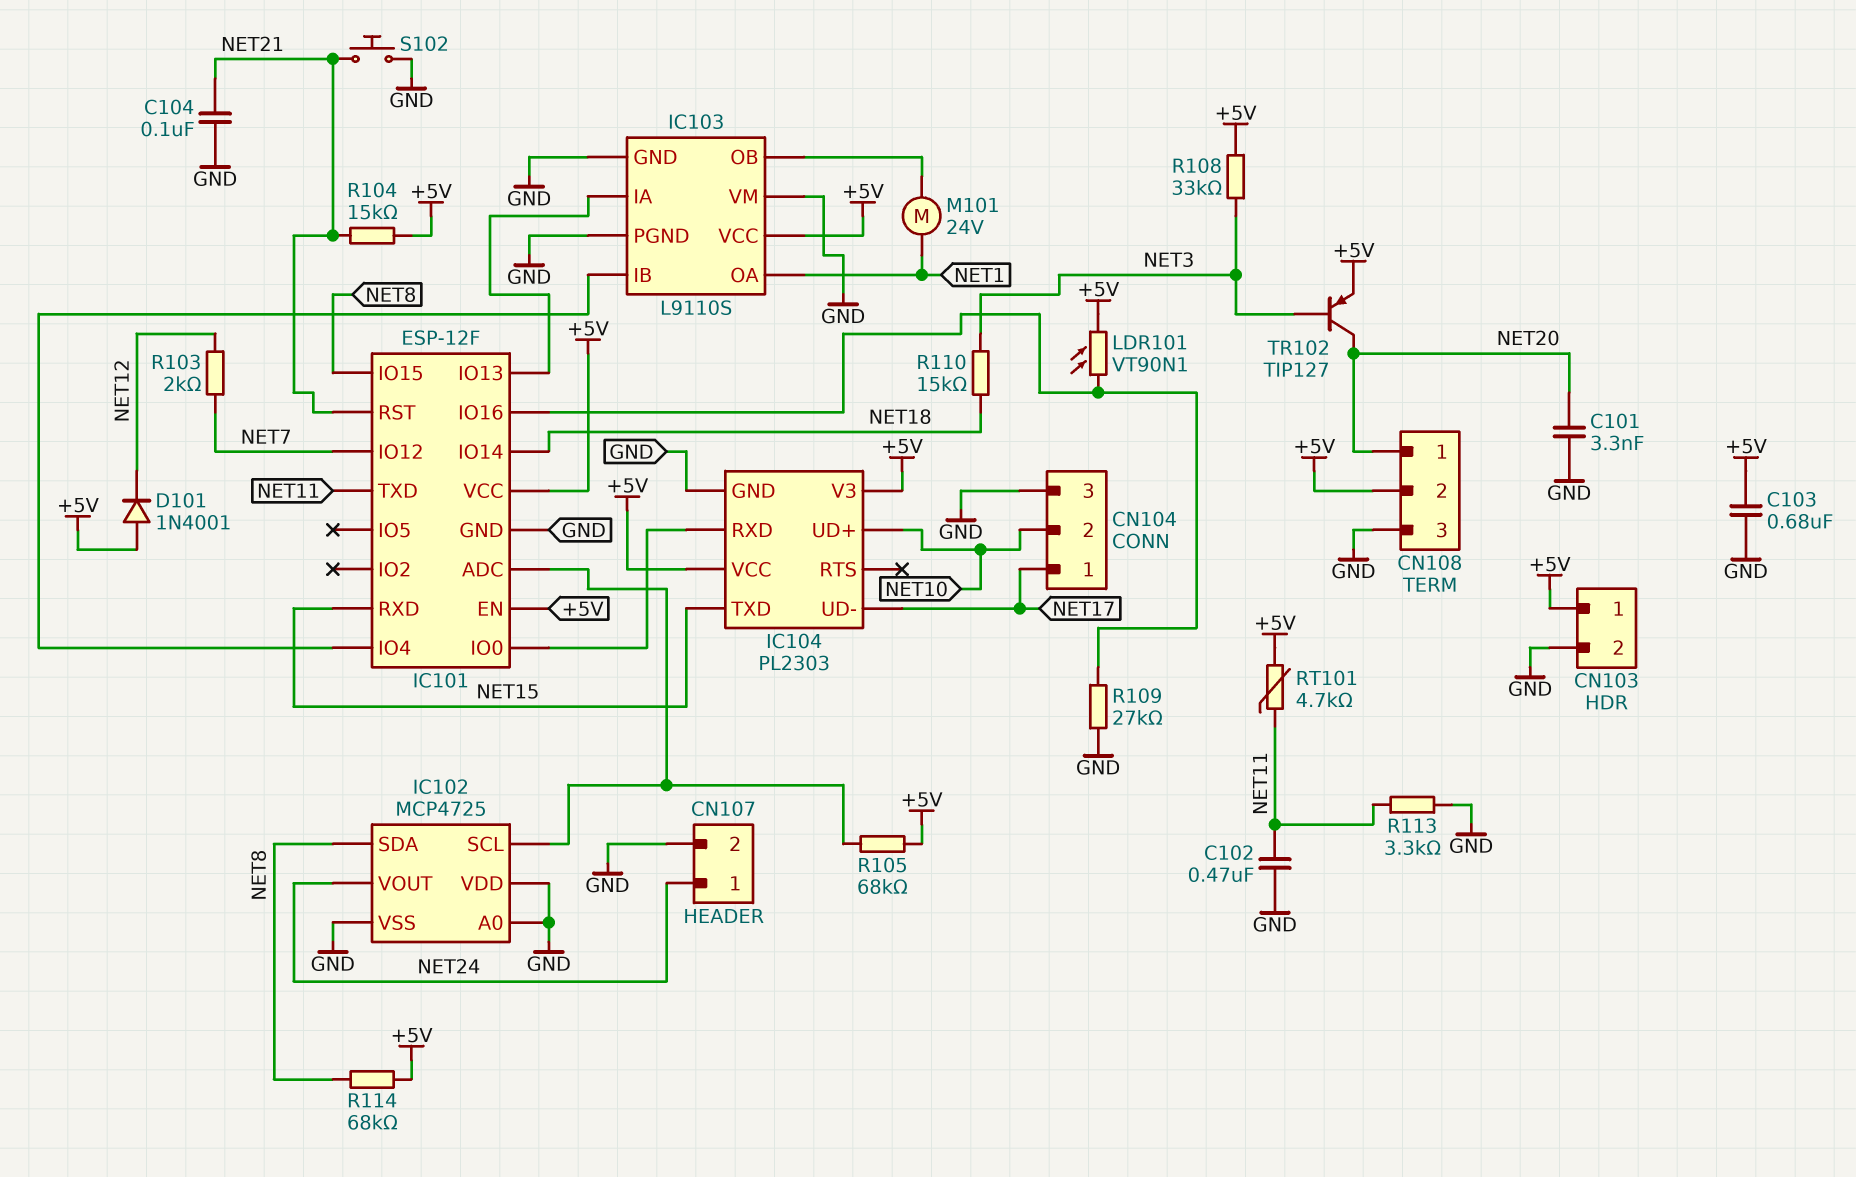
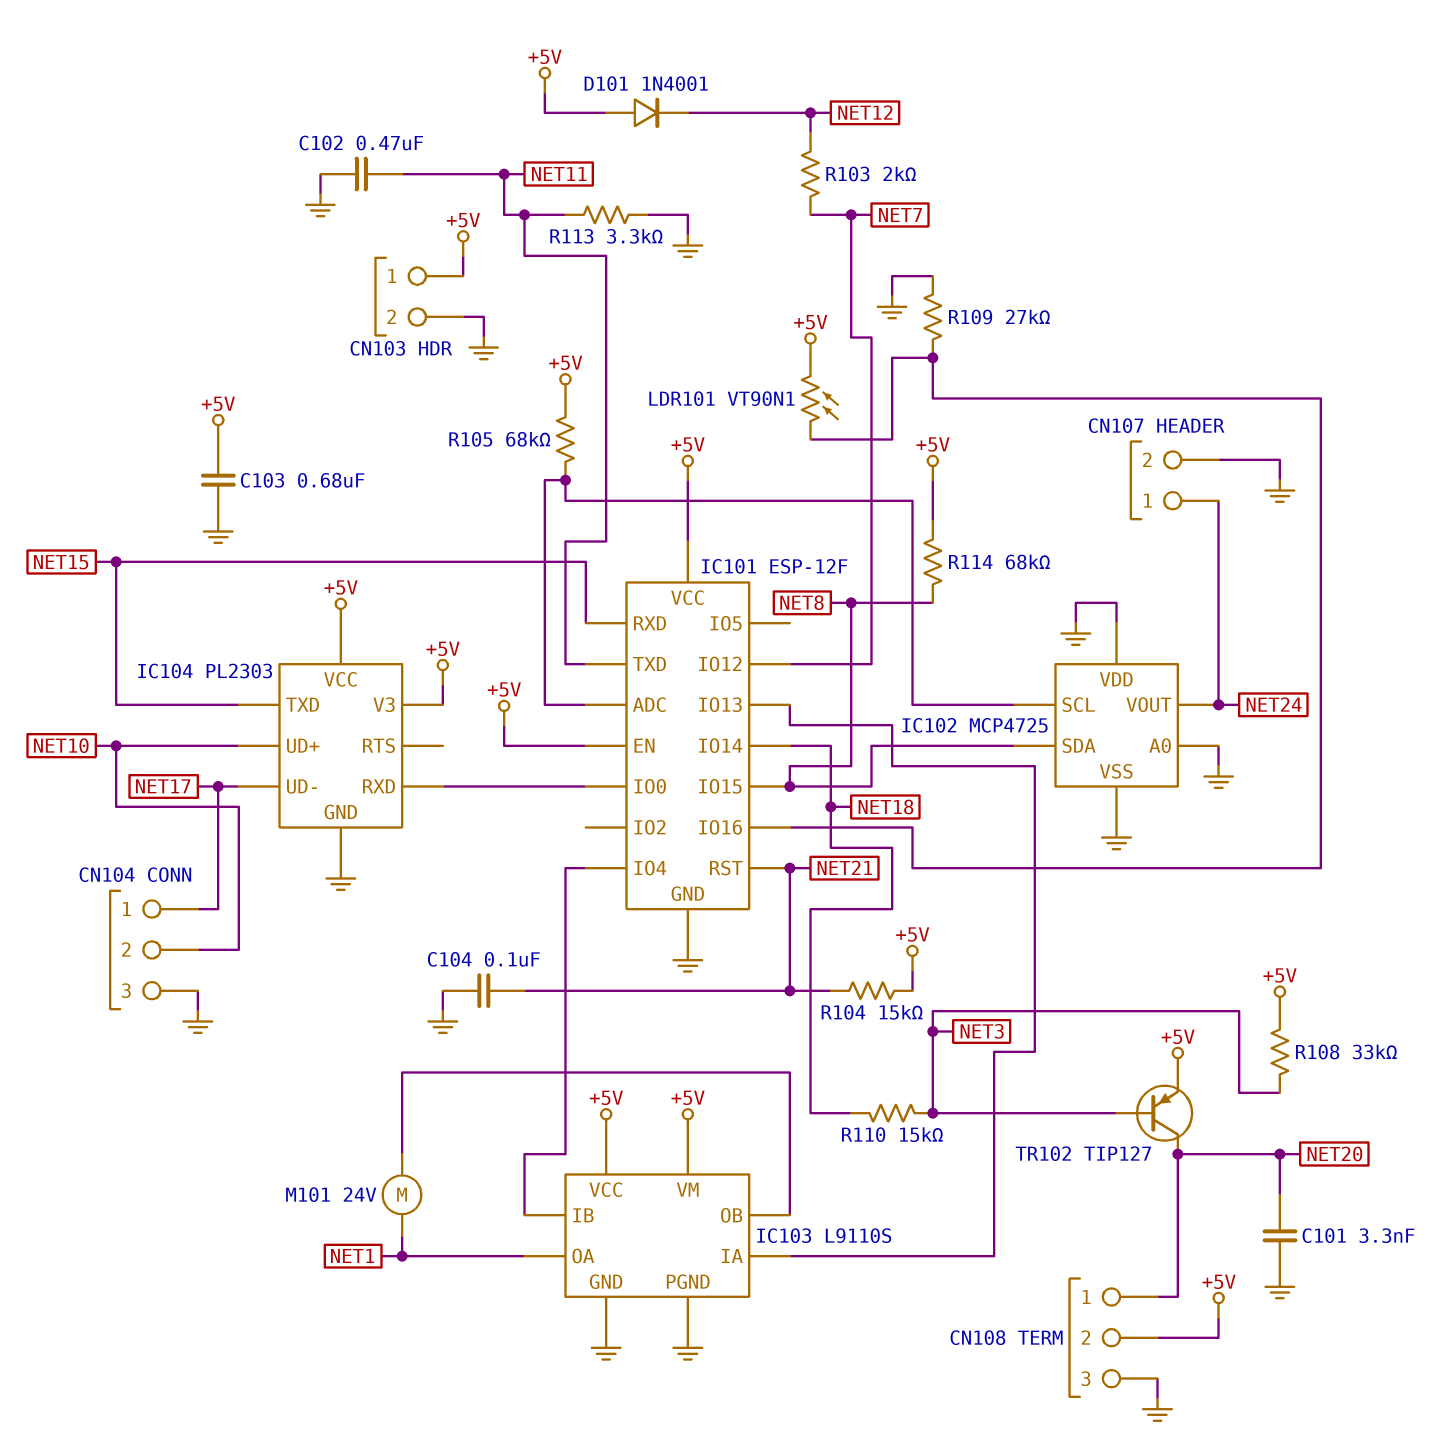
IC103 pin VM: GND -> +5V
RT101: 4.7k (+5V, NET11) -> none
S102: button (GND, NET21) -> none

